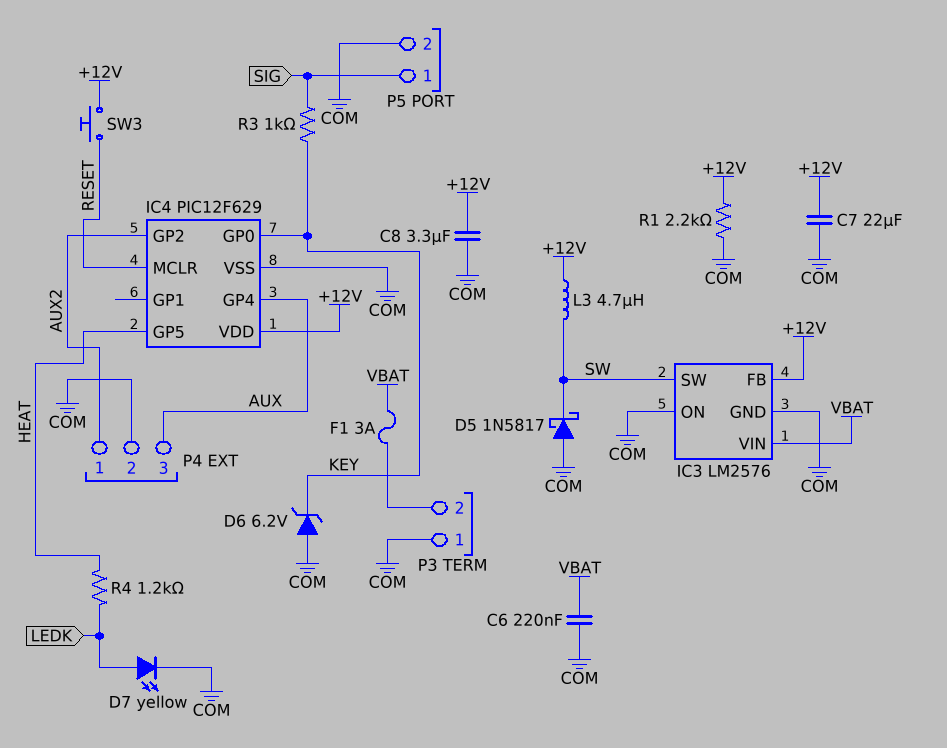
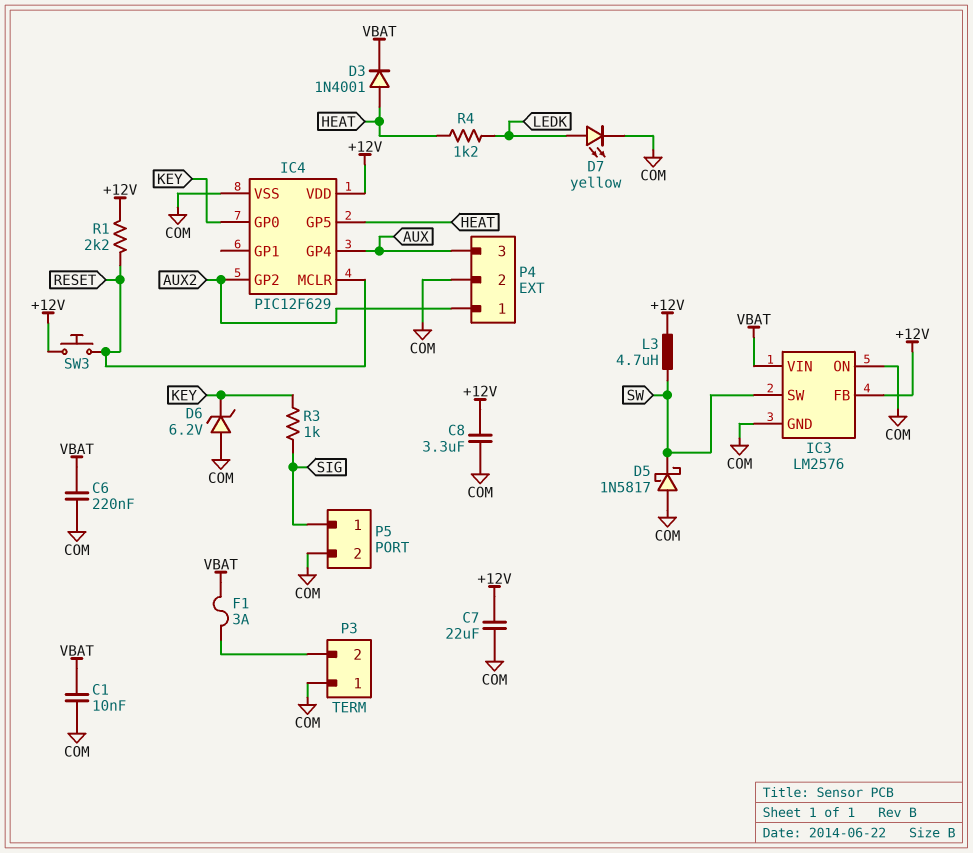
C1: none -> 10nF (COM, VBAT)
D3: none -> diode 1N4001 (A HEAT, K VBAT)
R1: 2.2k (+12V, COM) -> 2.2k (+12V, RESET)

